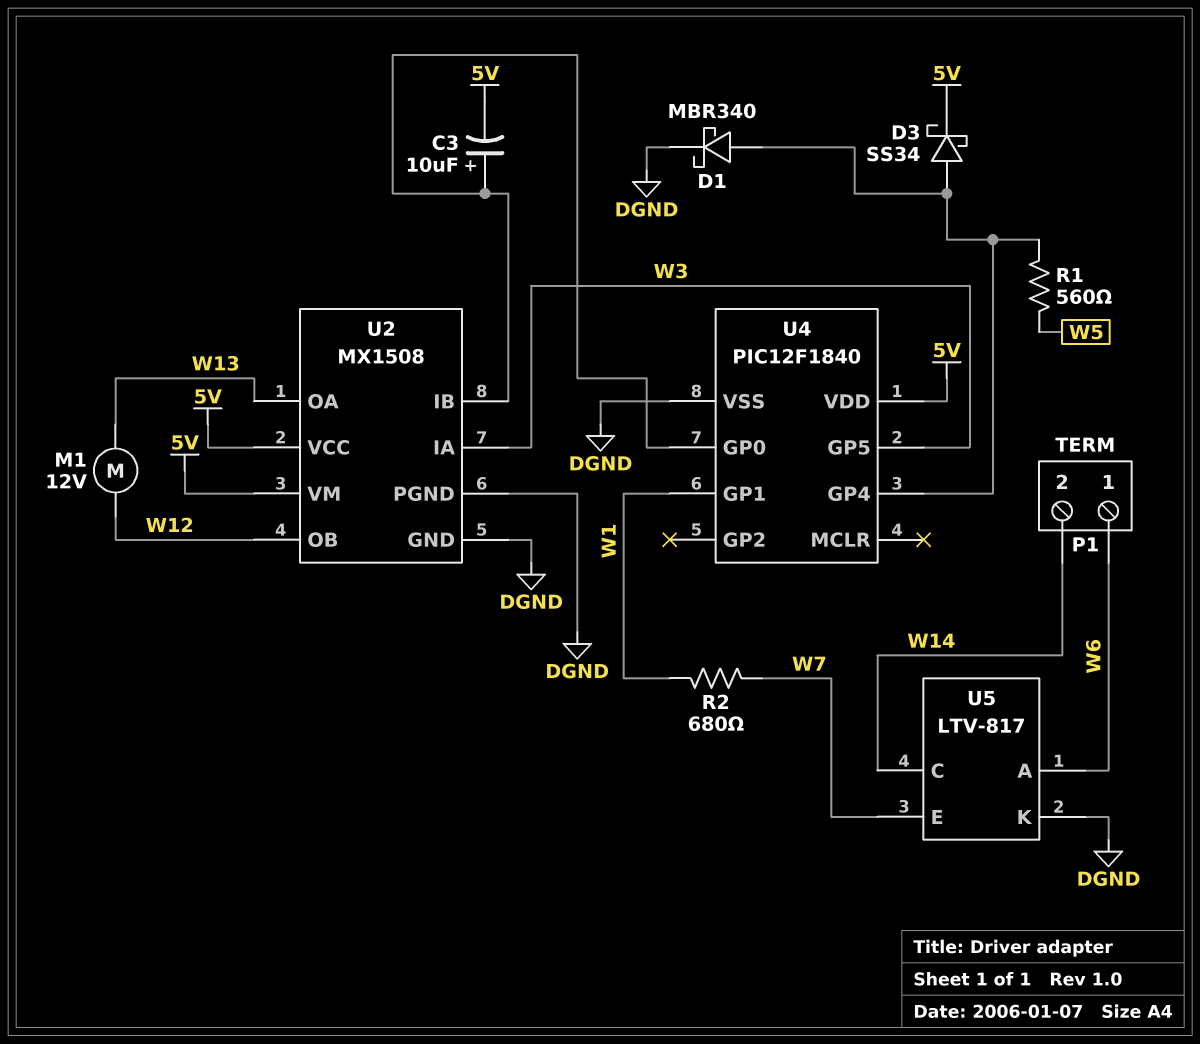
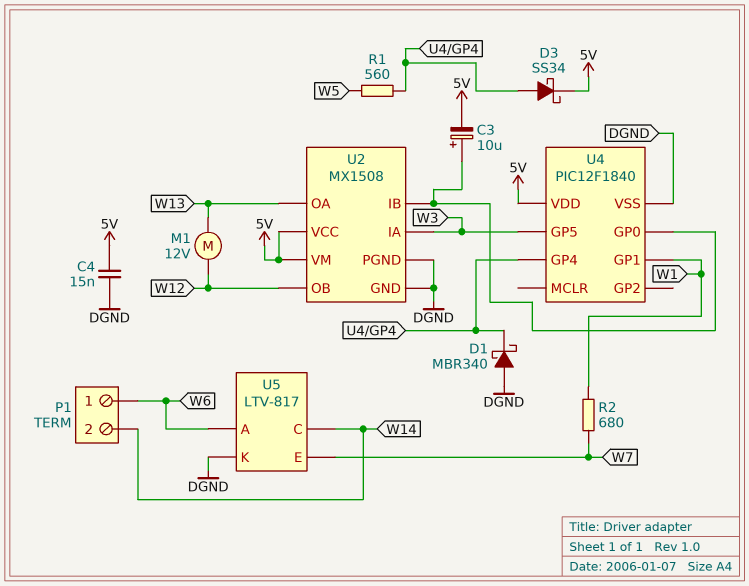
C4: none -> 15nF (5V, DGND)
D1: schottky MBR340 (A U4/GP4, K DGND) -> schottky MBR340 (A DGND, K U4/GP4)

